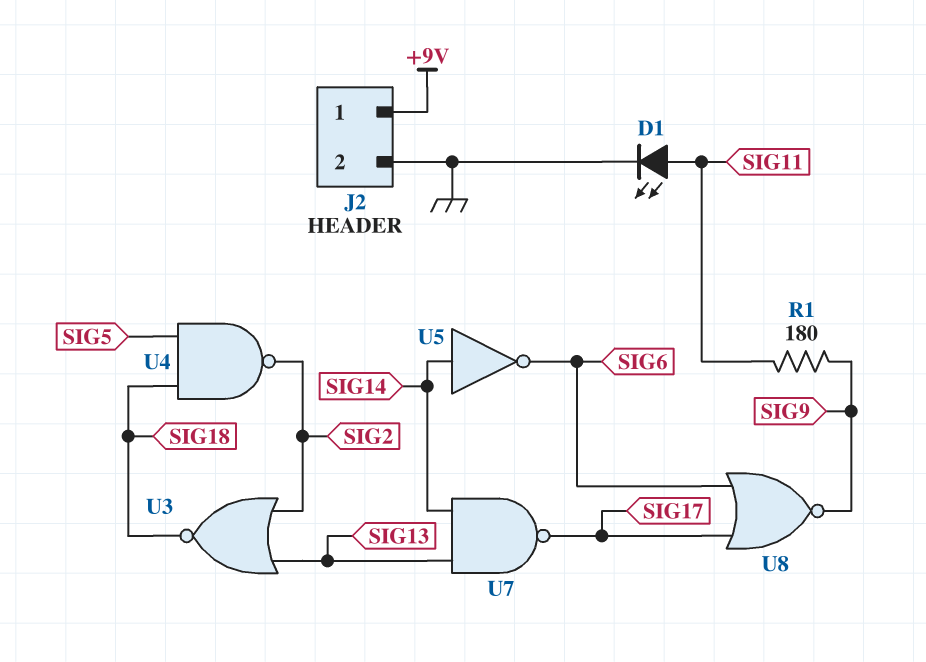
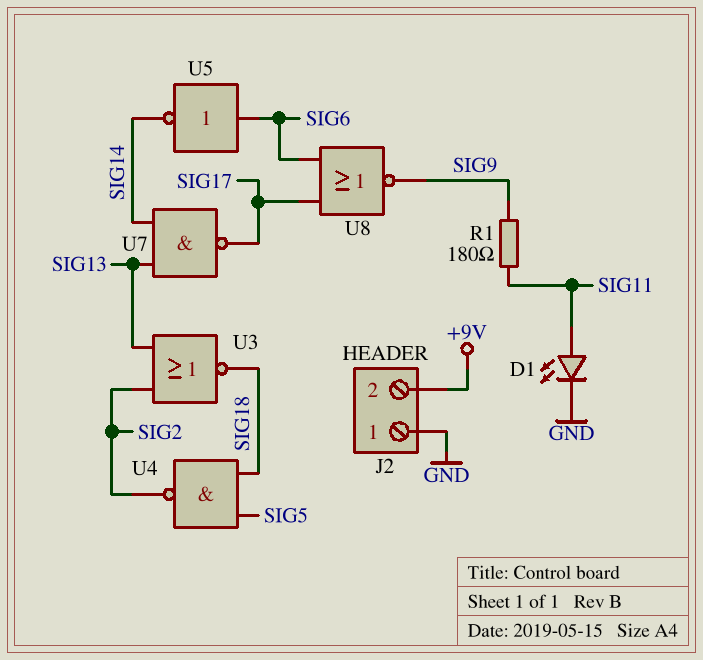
J2 pin 1: +9V -> GND
J2 pin 2: GND -> +9V
U5: NOT (in SIG14, out SIG6) -> NOT (in SIG6, out SIG14)

